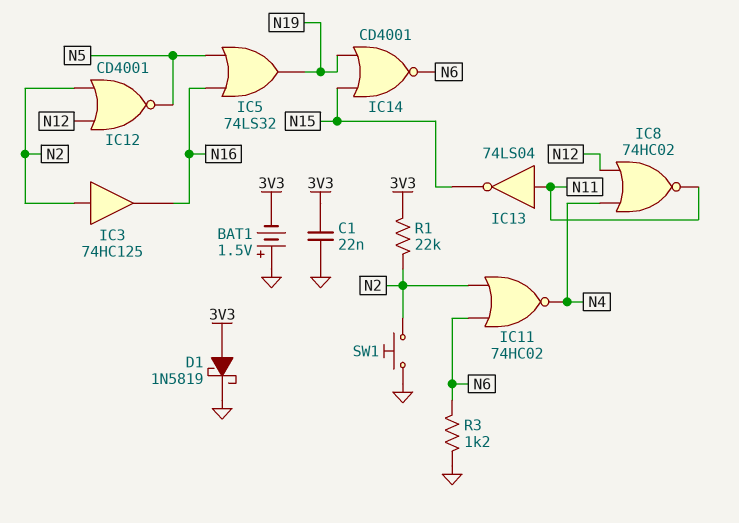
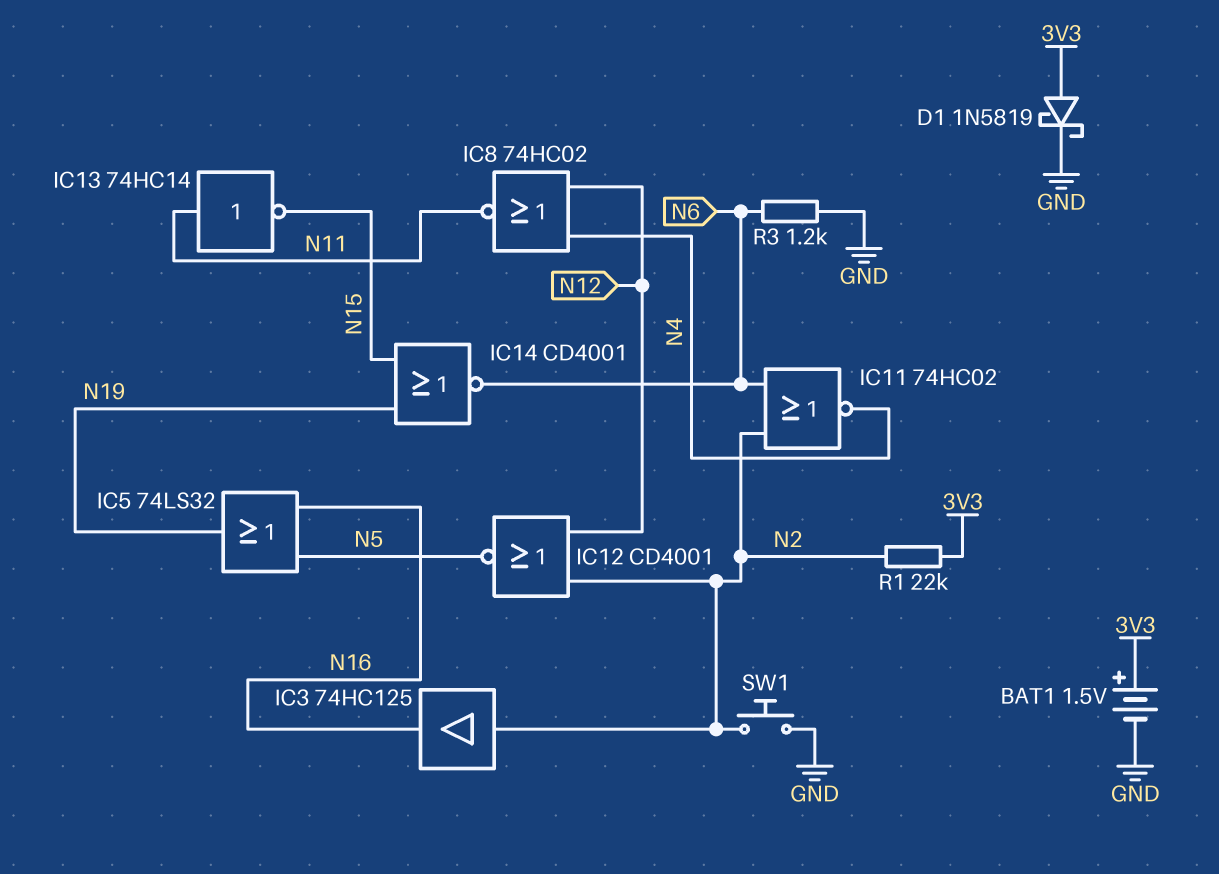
BAT1: 1.5V (plus GND, minus 3V3) -> 1.5V (plus 3V3, minus GND)
C1: 22nF (3V3, GND) -> none
IC13: NOT 74LS04 (in N11, out N15) -> NOT 74HC14 (in N11, out N15)

